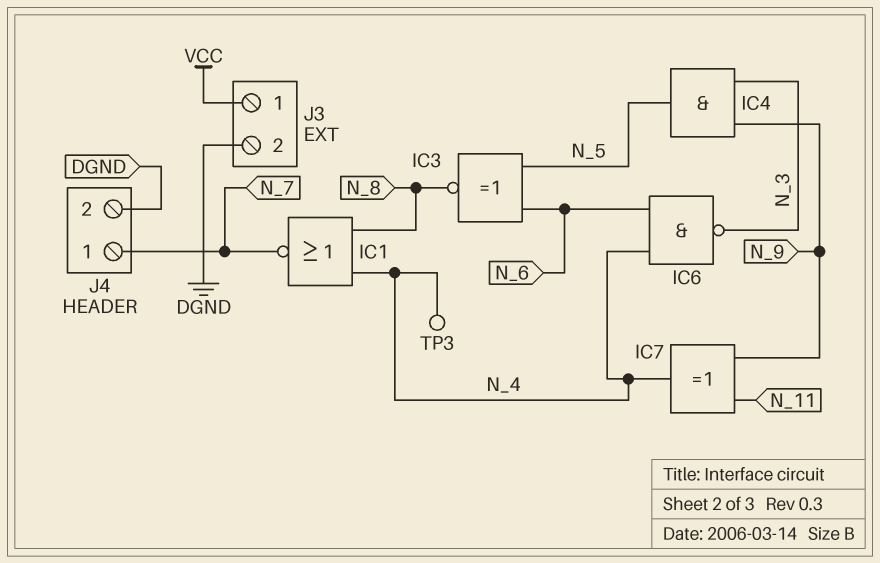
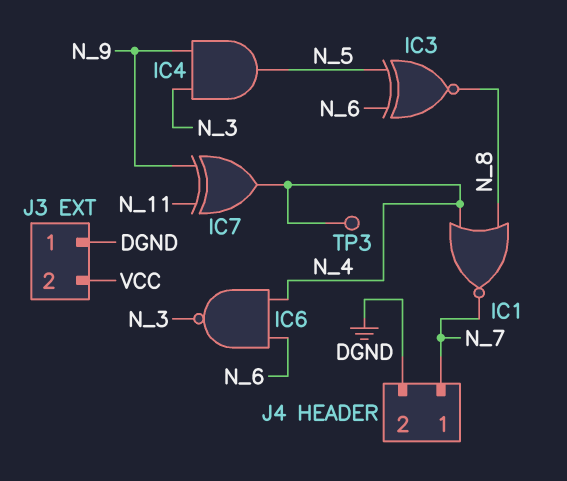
J3 pin 1: VCC -> DGND
J3 pin 2: DGND -> VCC

